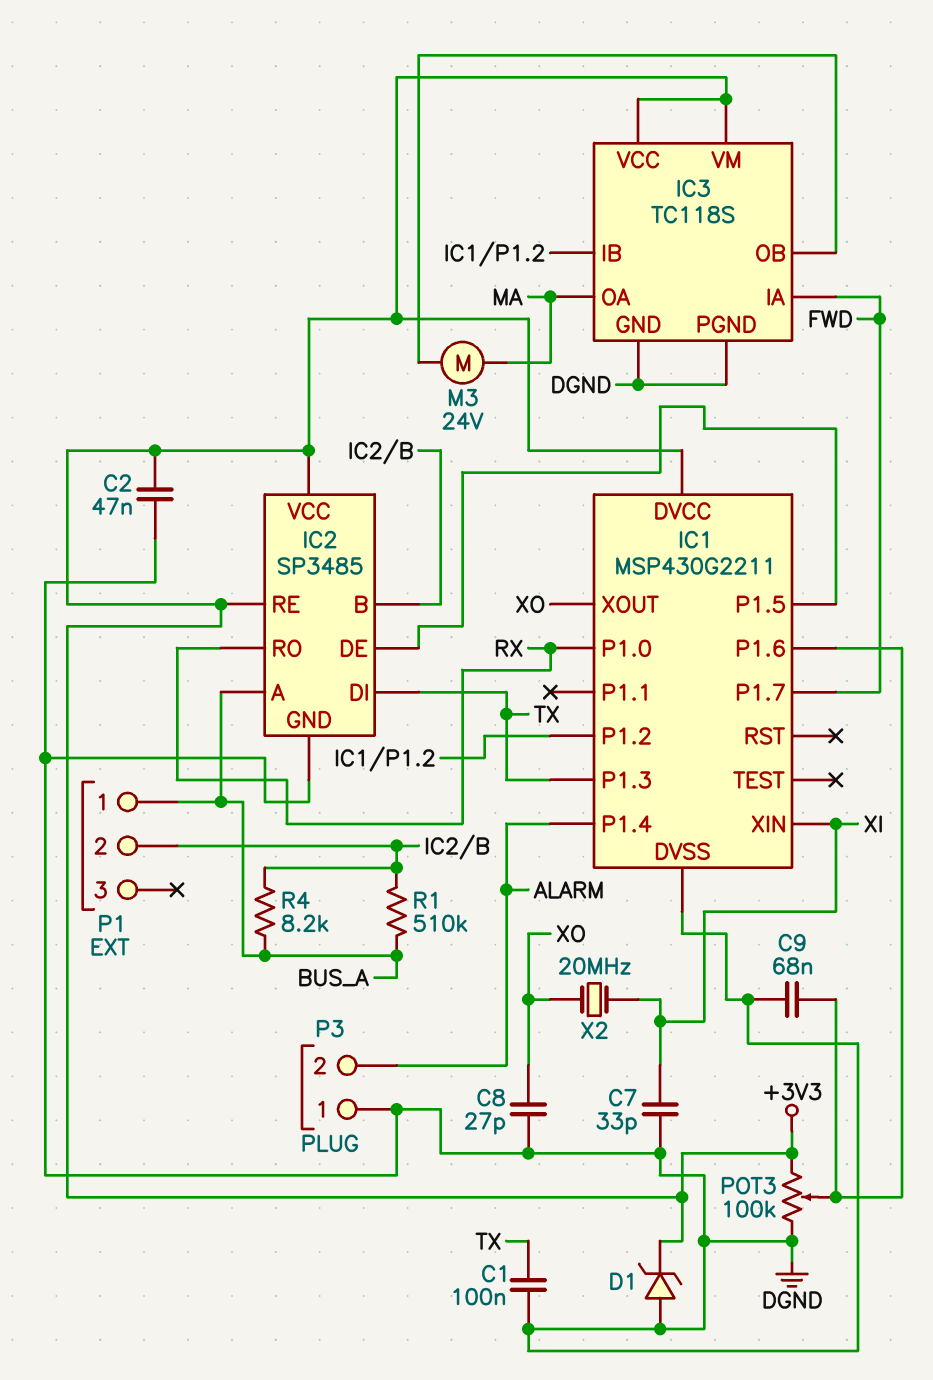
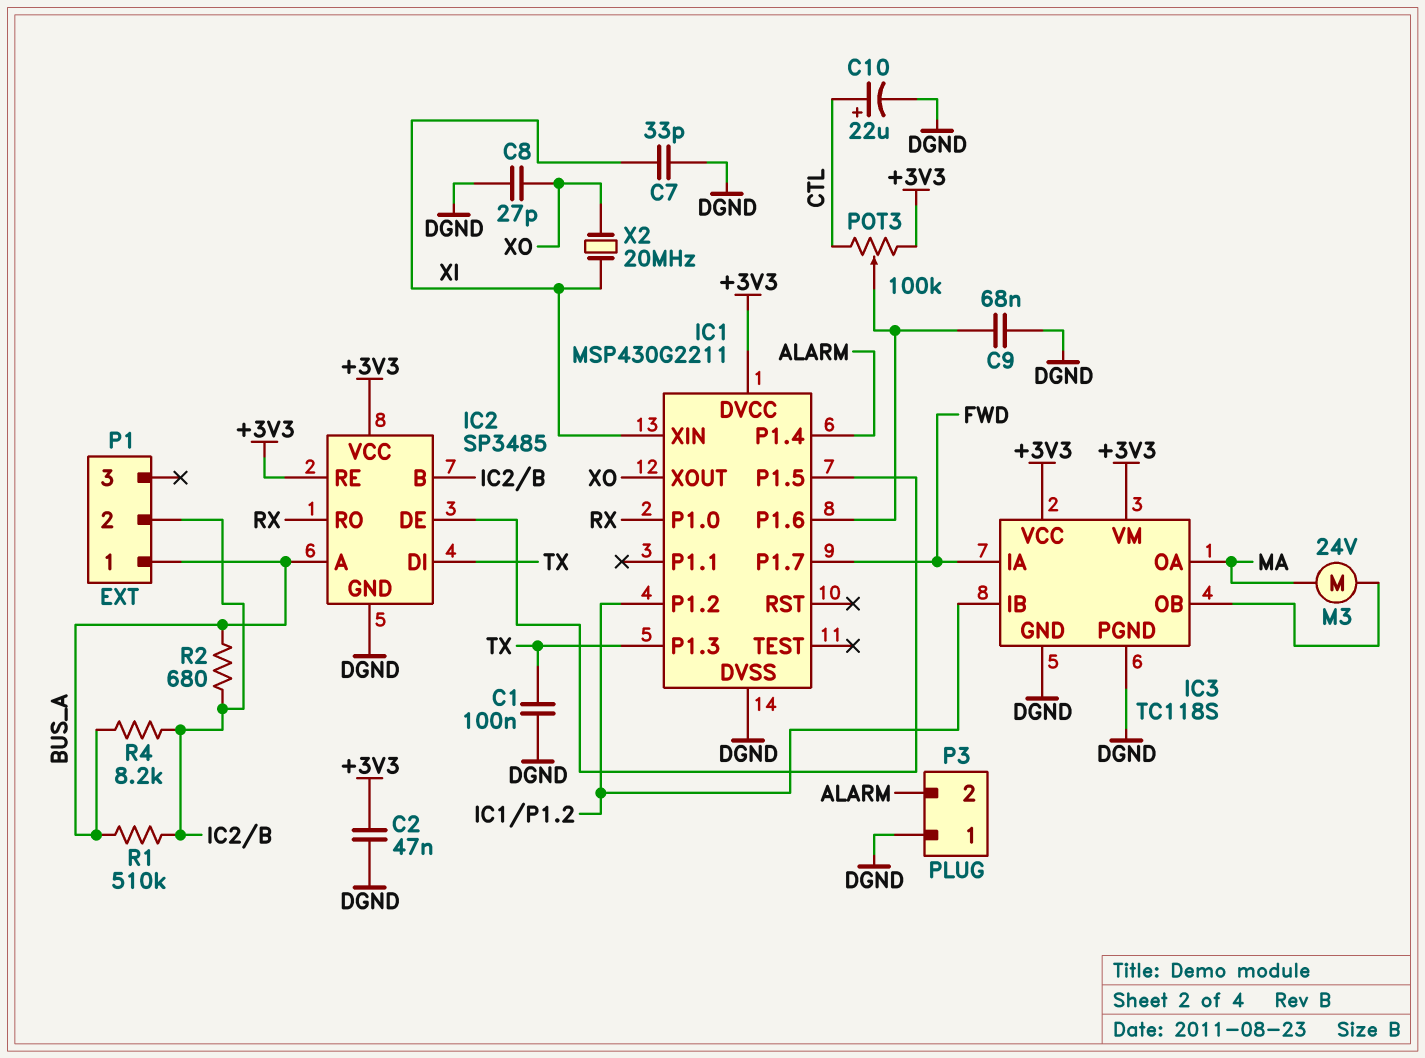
C10: none -> 22uF (plus CTL, minus DGND)
D1: zener (A DGND, K +3V3) -> none
POT3: 100k (+3V3, DGND, wiper IC1/P1.6) -> 100k (+3V3, CTL, wiper IC1/P1.6)
R2: none -> 680 (BUS_A, IC2/B)

